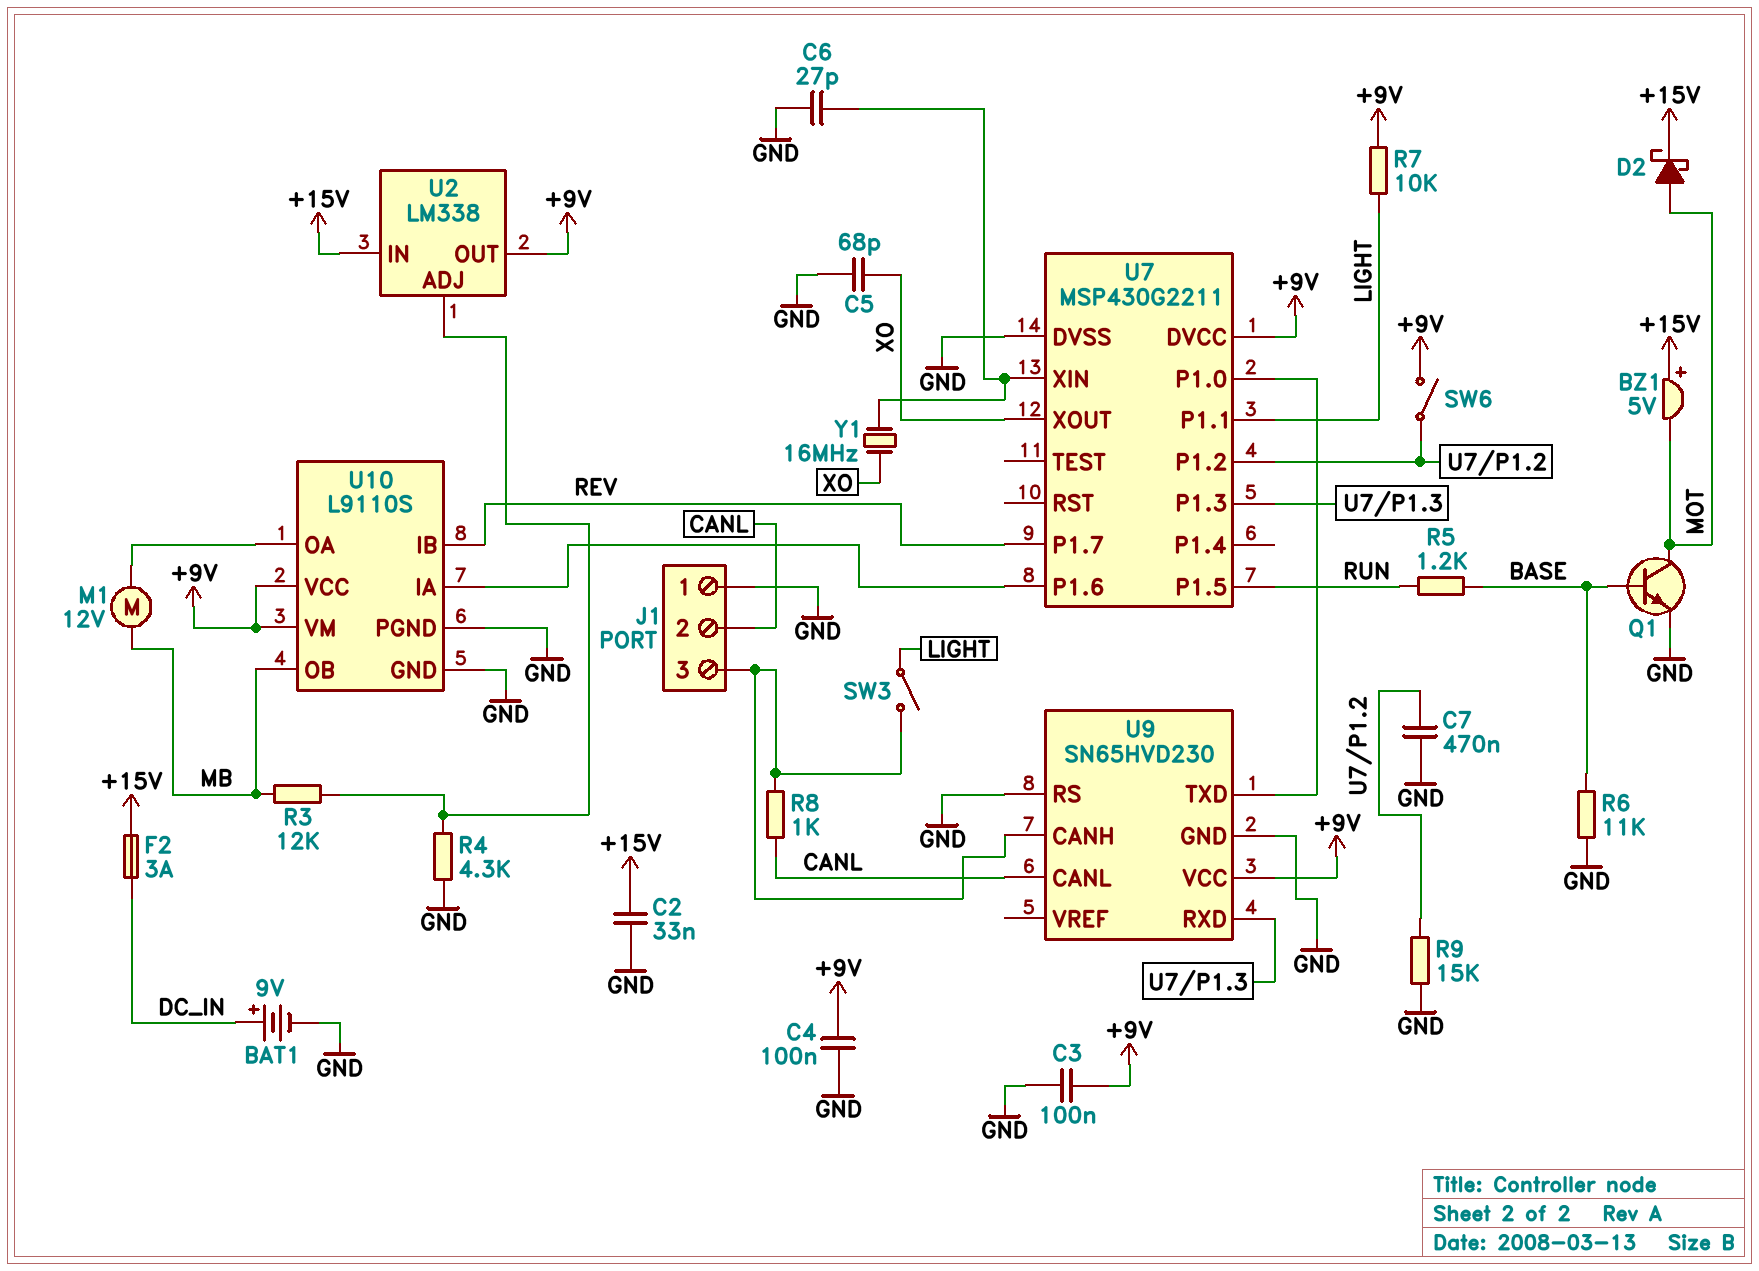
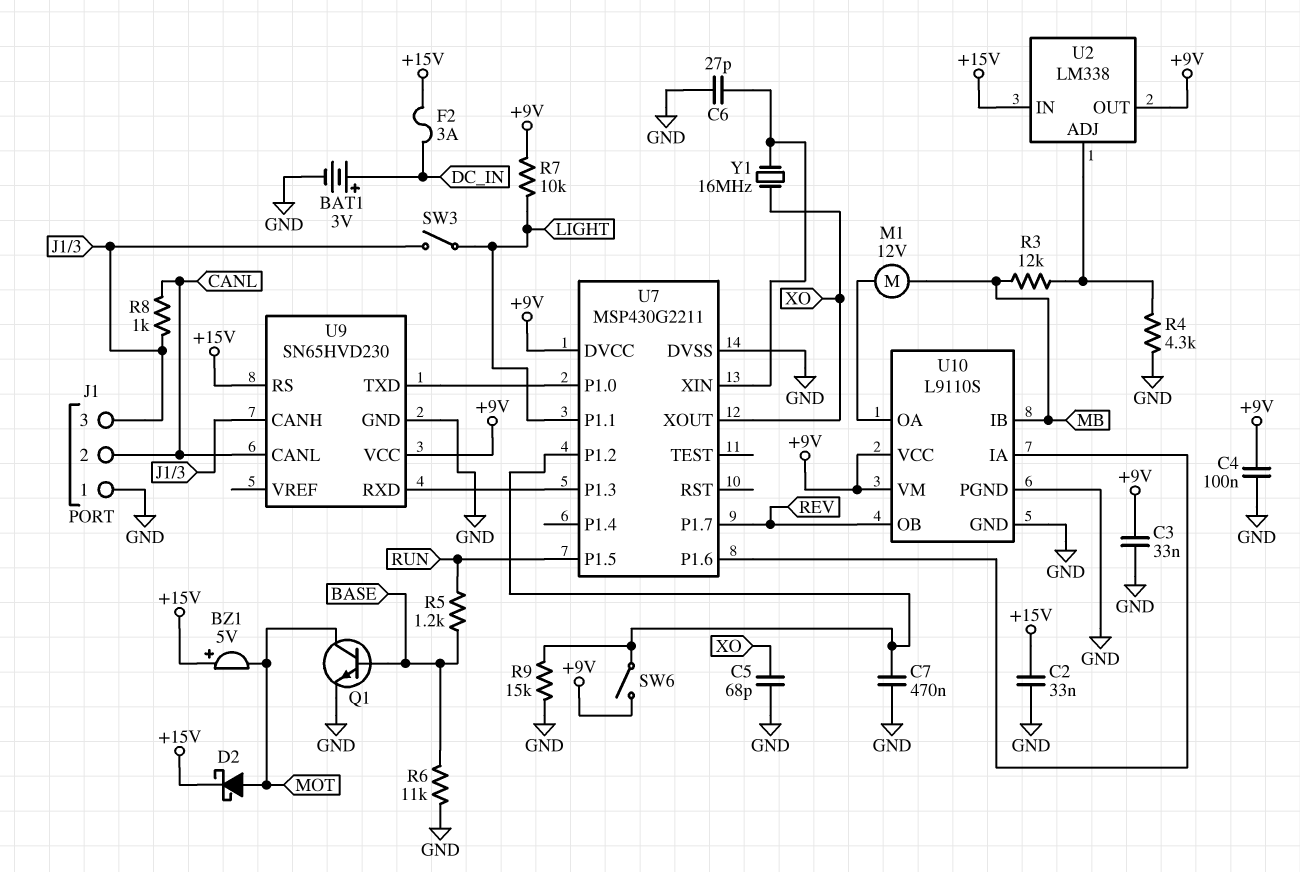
BAT1: 9V (plus DC_IN, minus GND) -> 3V (plus DC_IN, minus GND)
C3: 100nF (+9V, GND) -> 33nF (+9V, GND)
U9 pin RS: GND -> +15V
U10 pin IB: REV -> MB
U10 pin OB: MB -> REV

